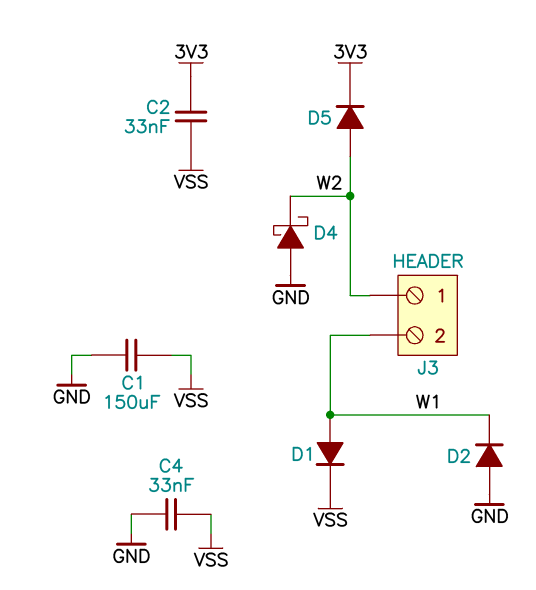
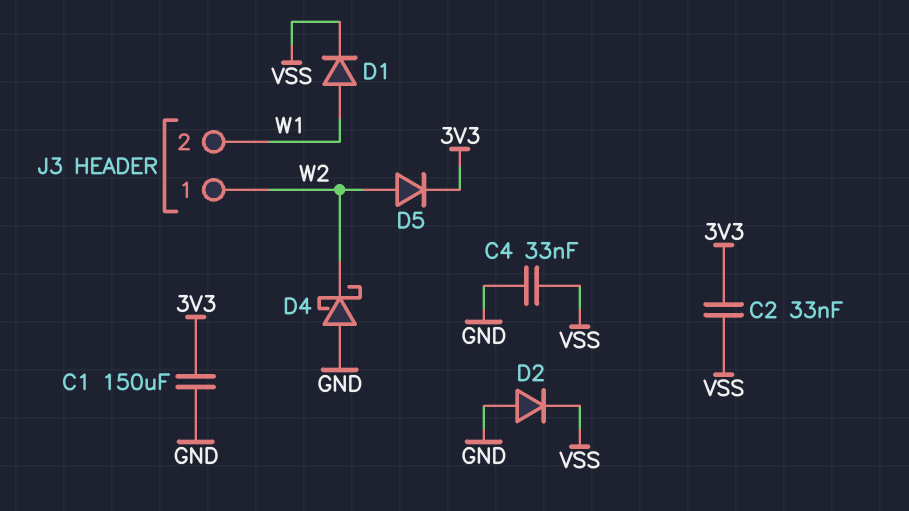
C1: 150uF (GND, VSS) -> 150uF (3V3, GND)
D2: diode (A GND, K W1) -> diode (A GND, K VSS)

